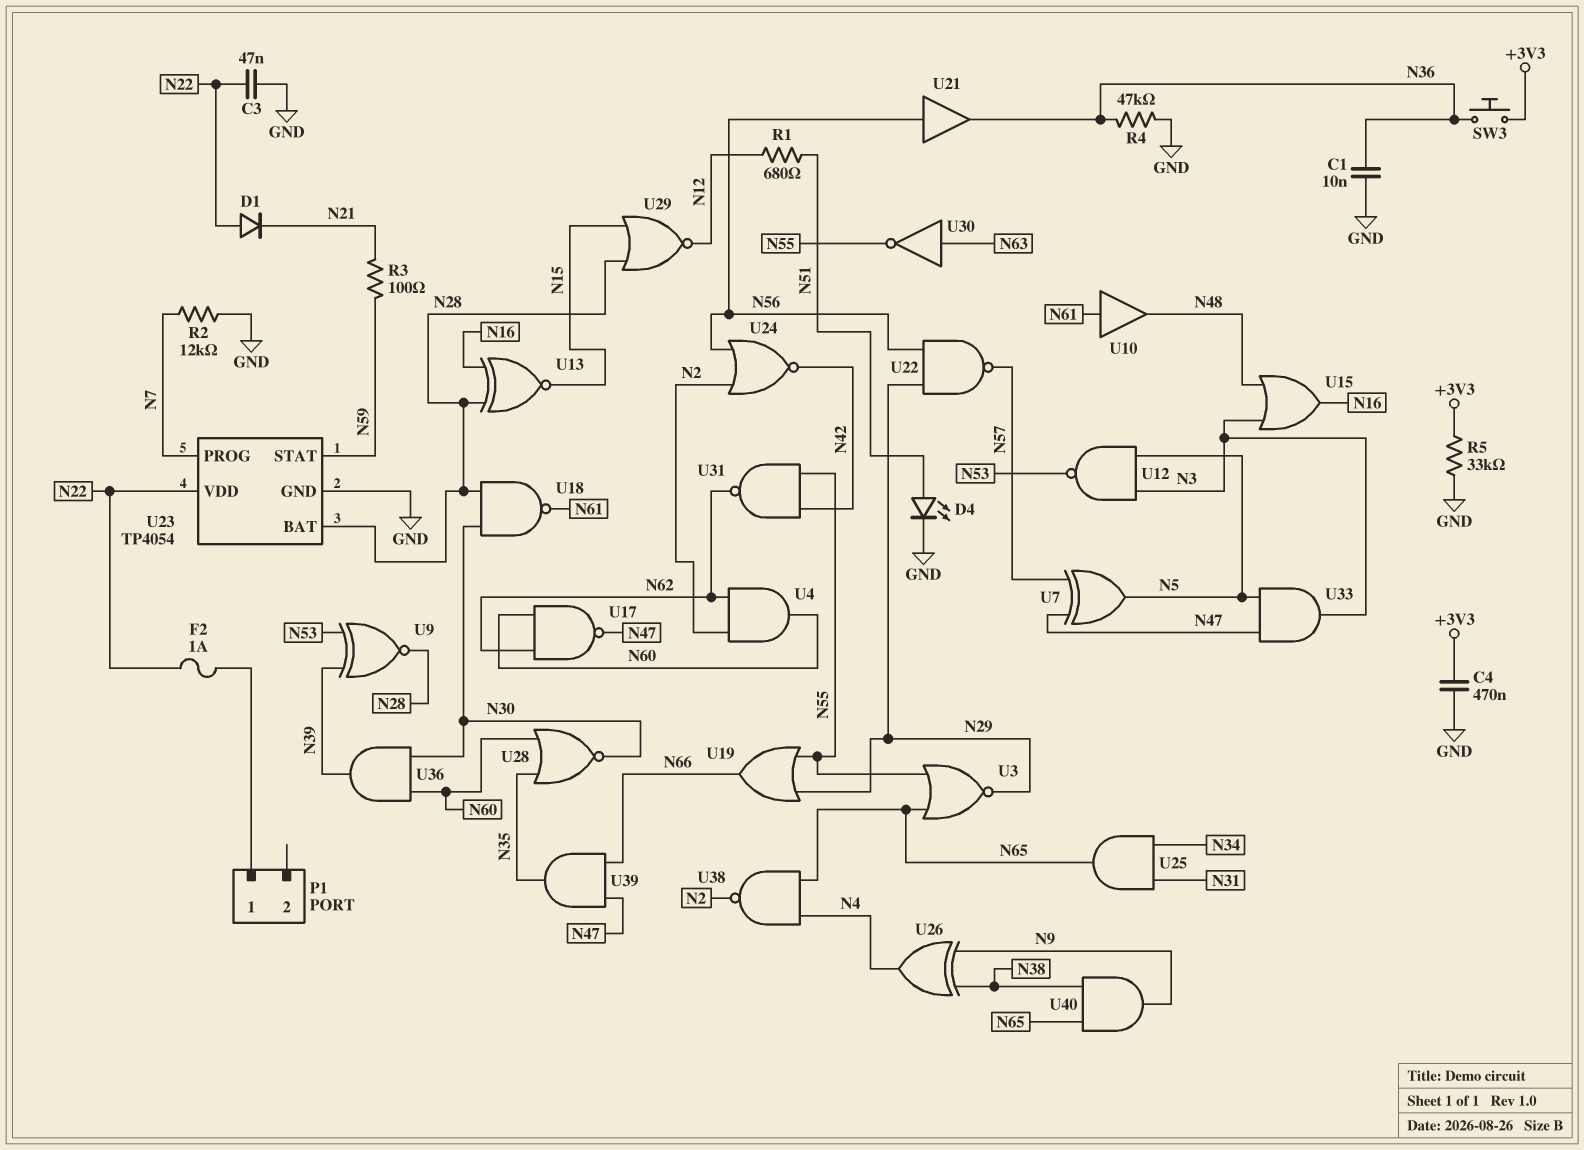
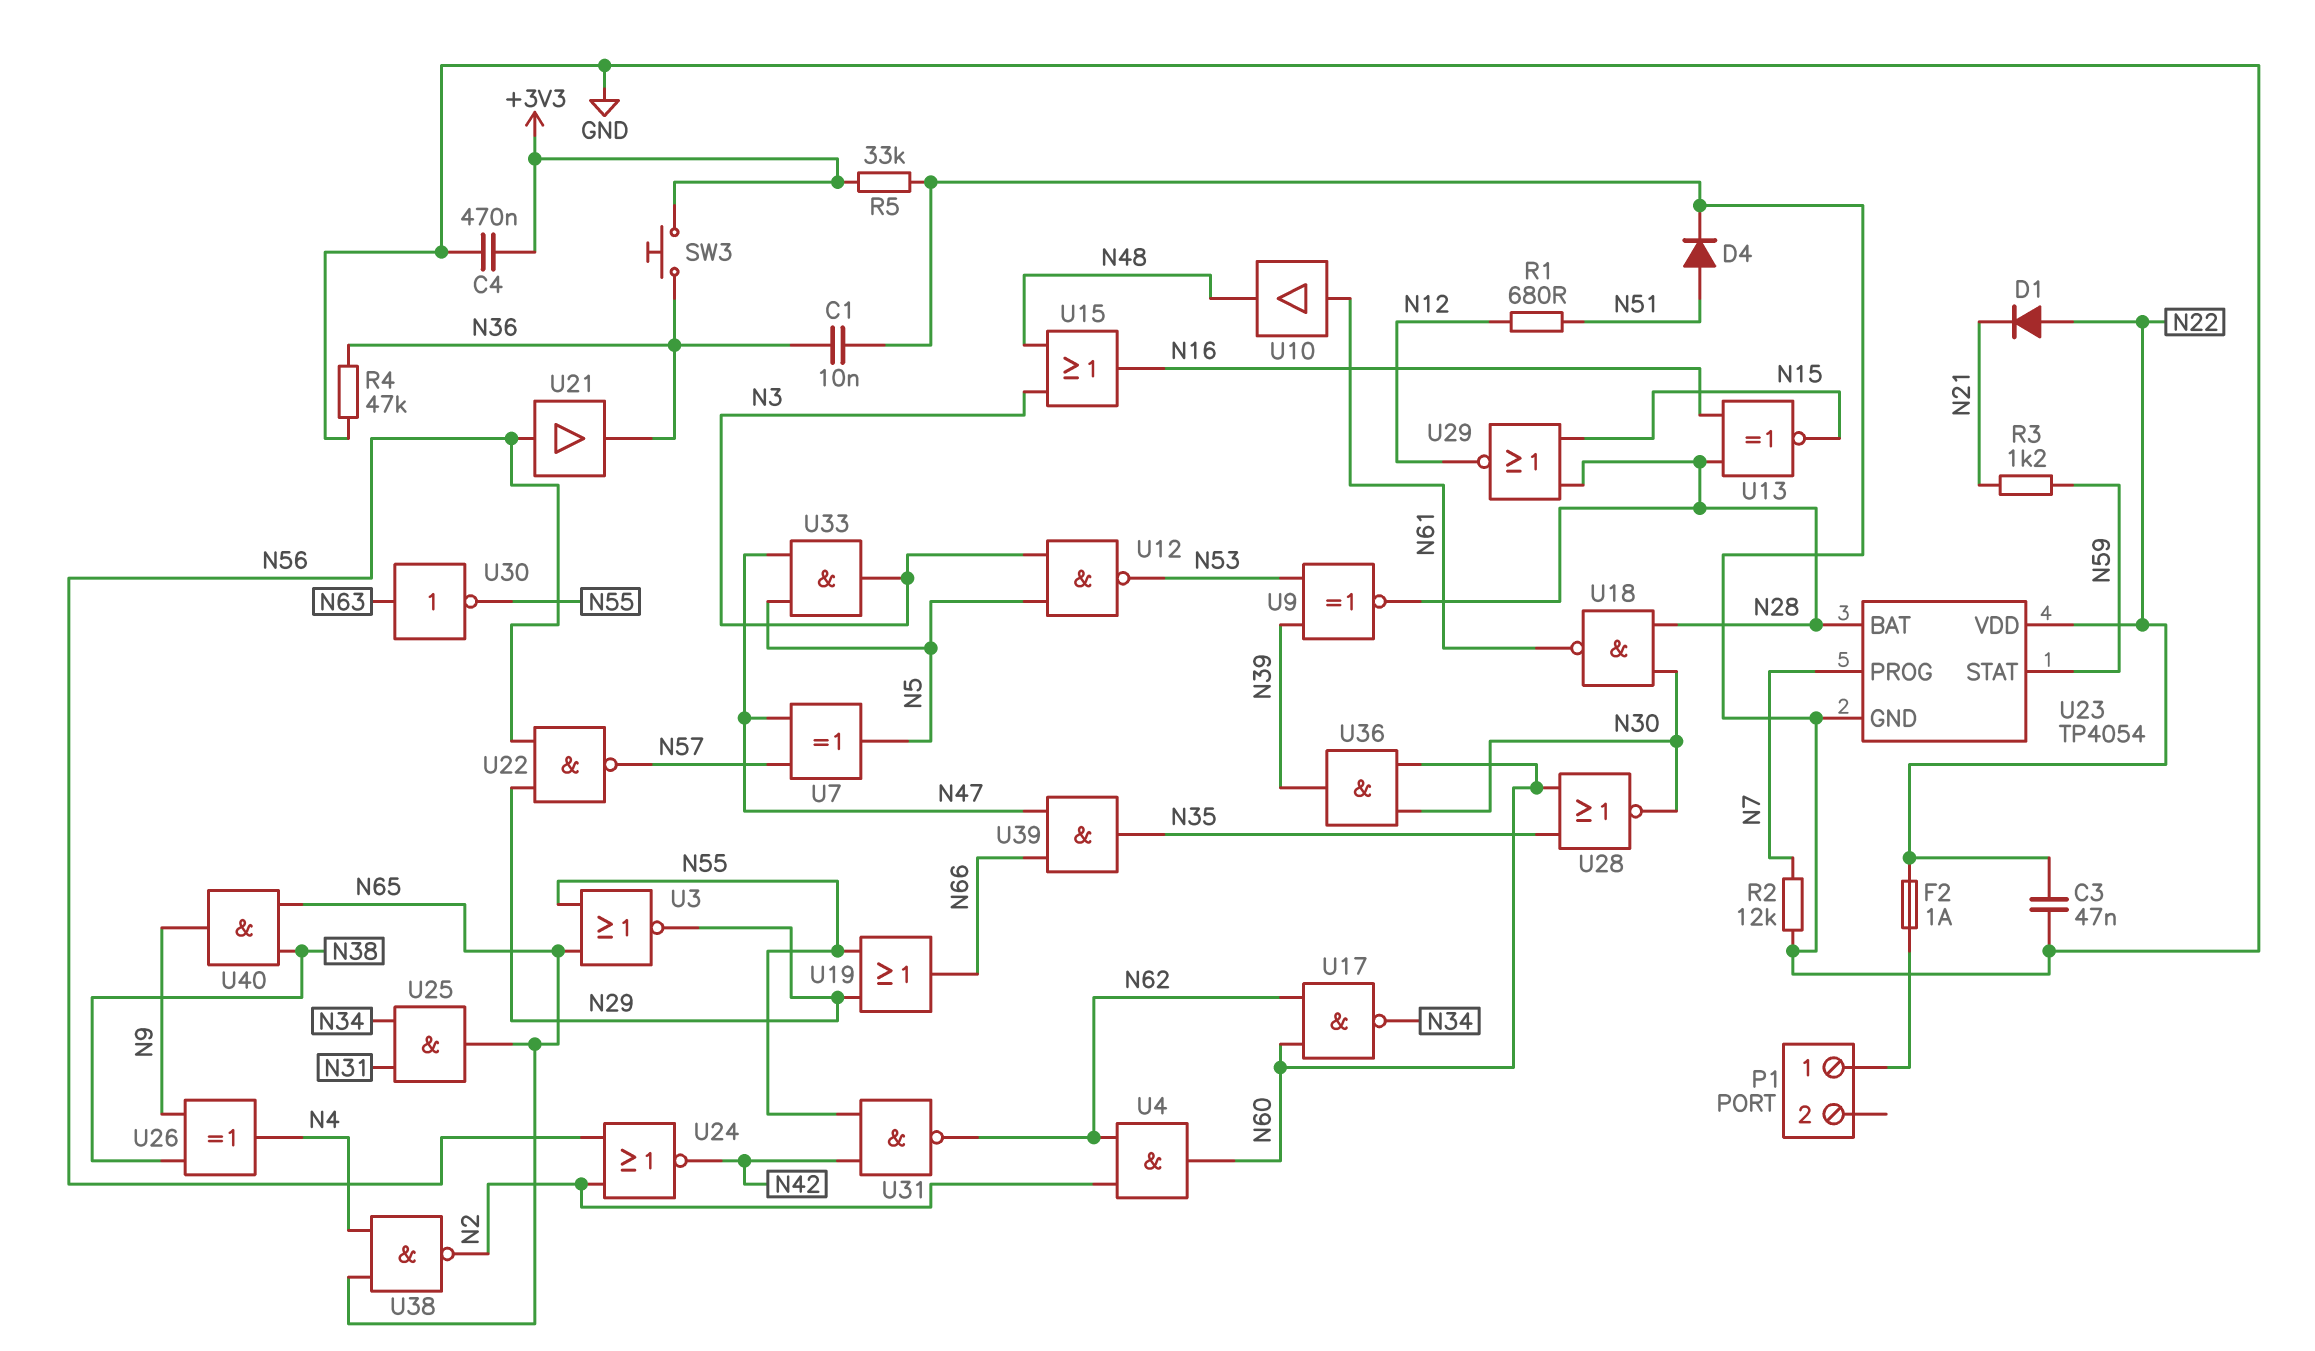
D4: LED (A N51, K GND) -> diode (A N51, K GND)
R3: 100 (N21, N59) -> 1.2k (N21, N59)
U17: NAND (in N60, in N62, out N47) -> NAND (in N60, in N62, out N34)

